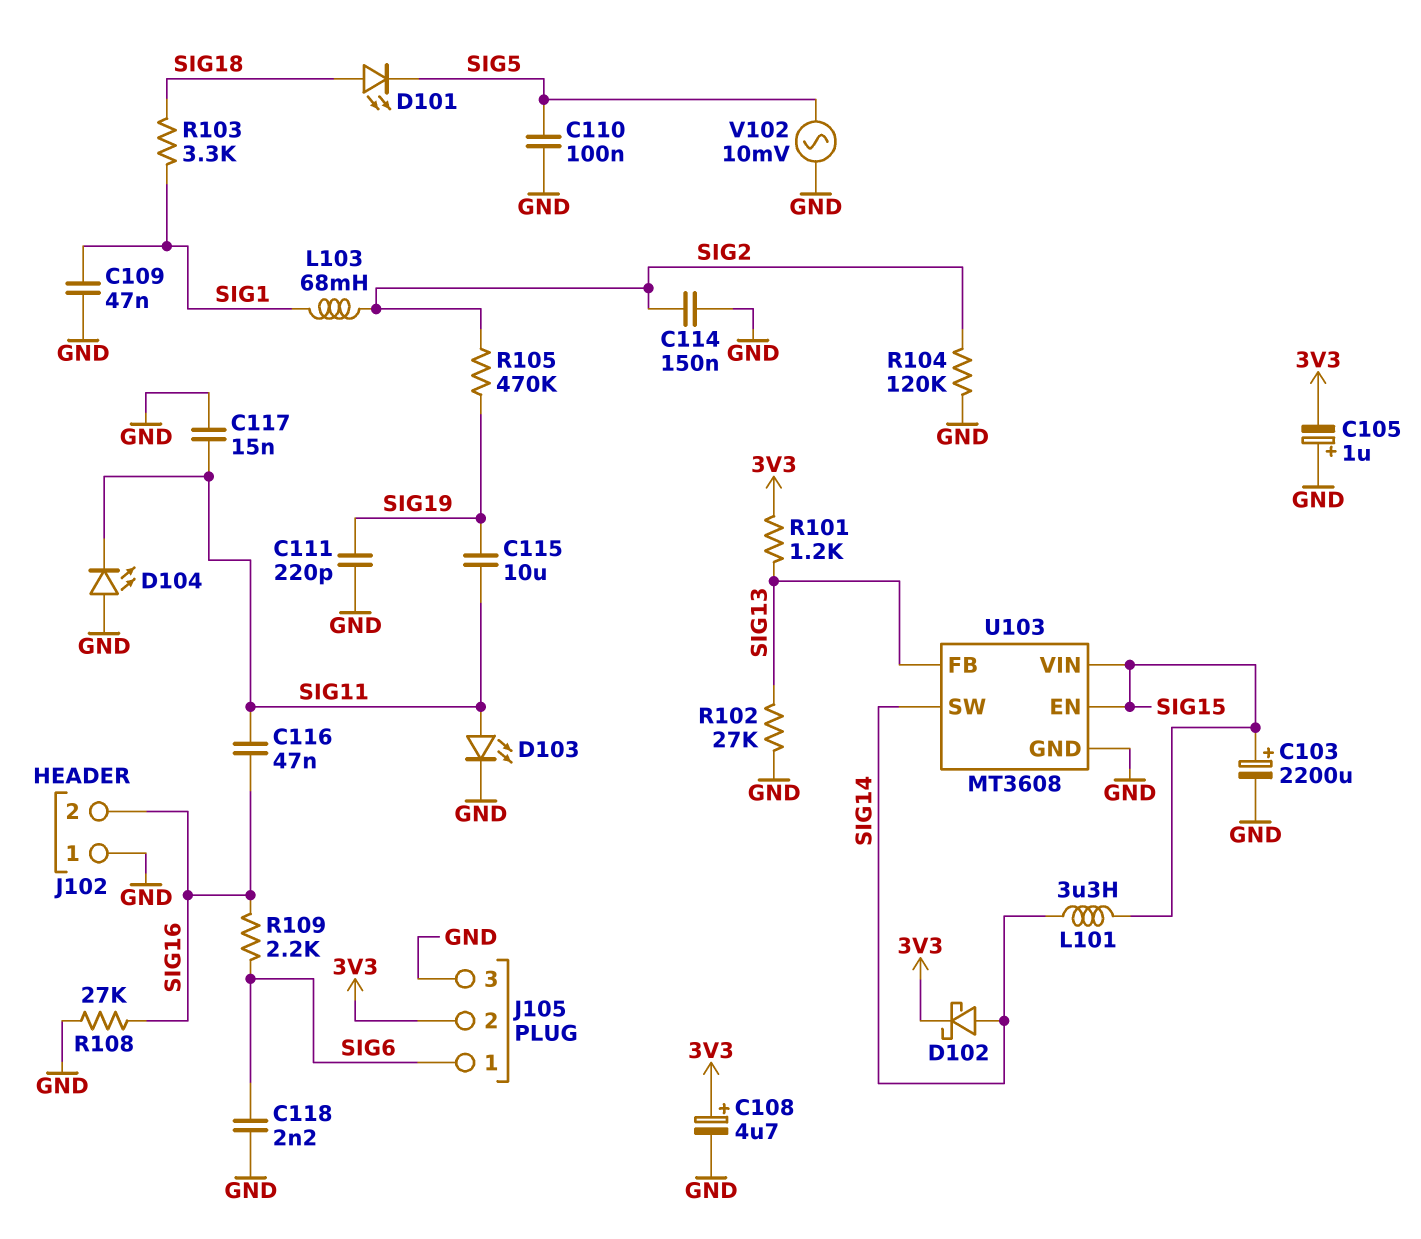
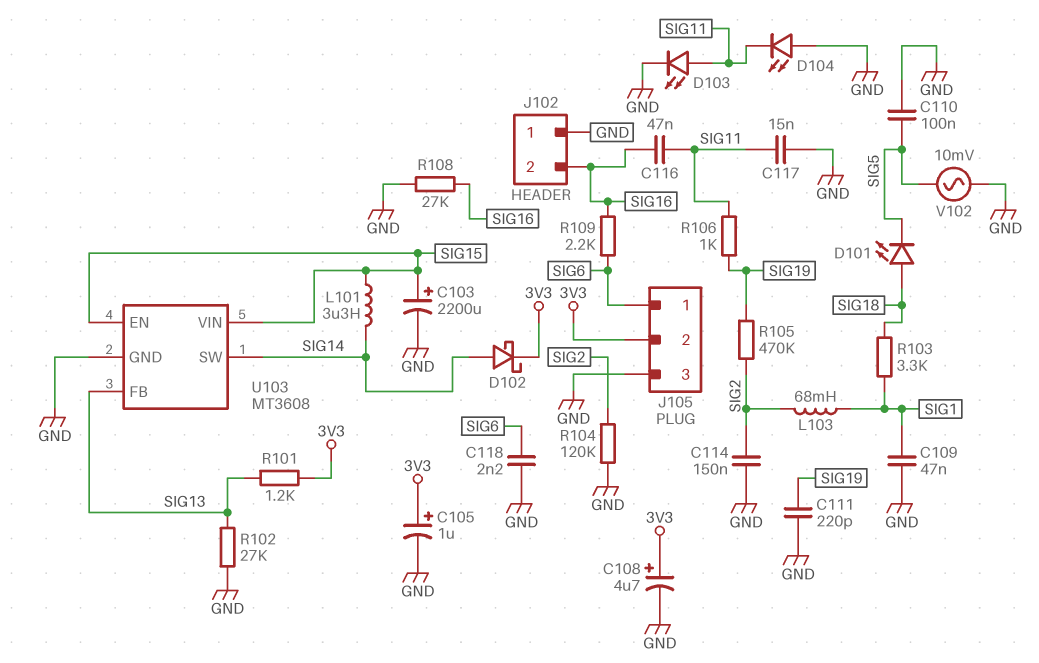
C105: 1uF (plus GND, minus 3V3) -> 1uF (plus 3V3, minus GND)
C115: 10uF (SIG11, SIG19) -> none
R106: none -> 1k (SIG11, SIG19)

